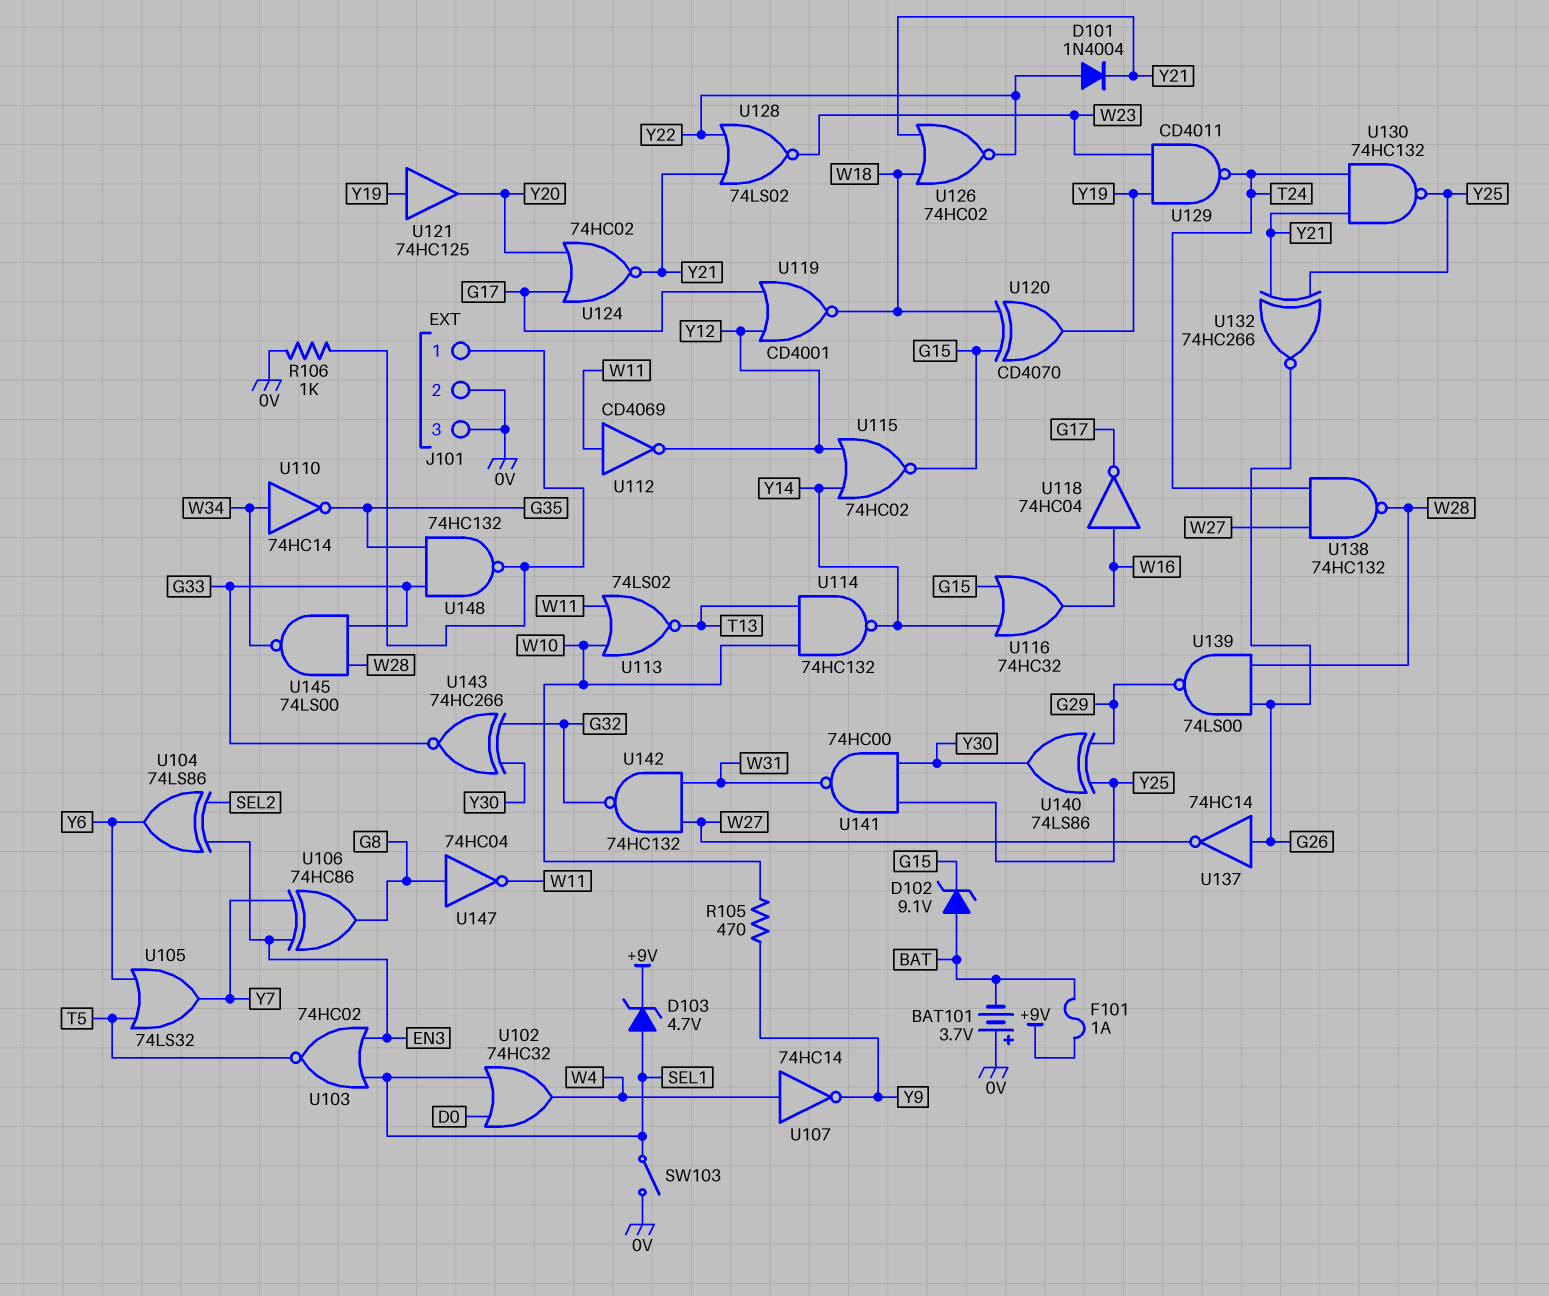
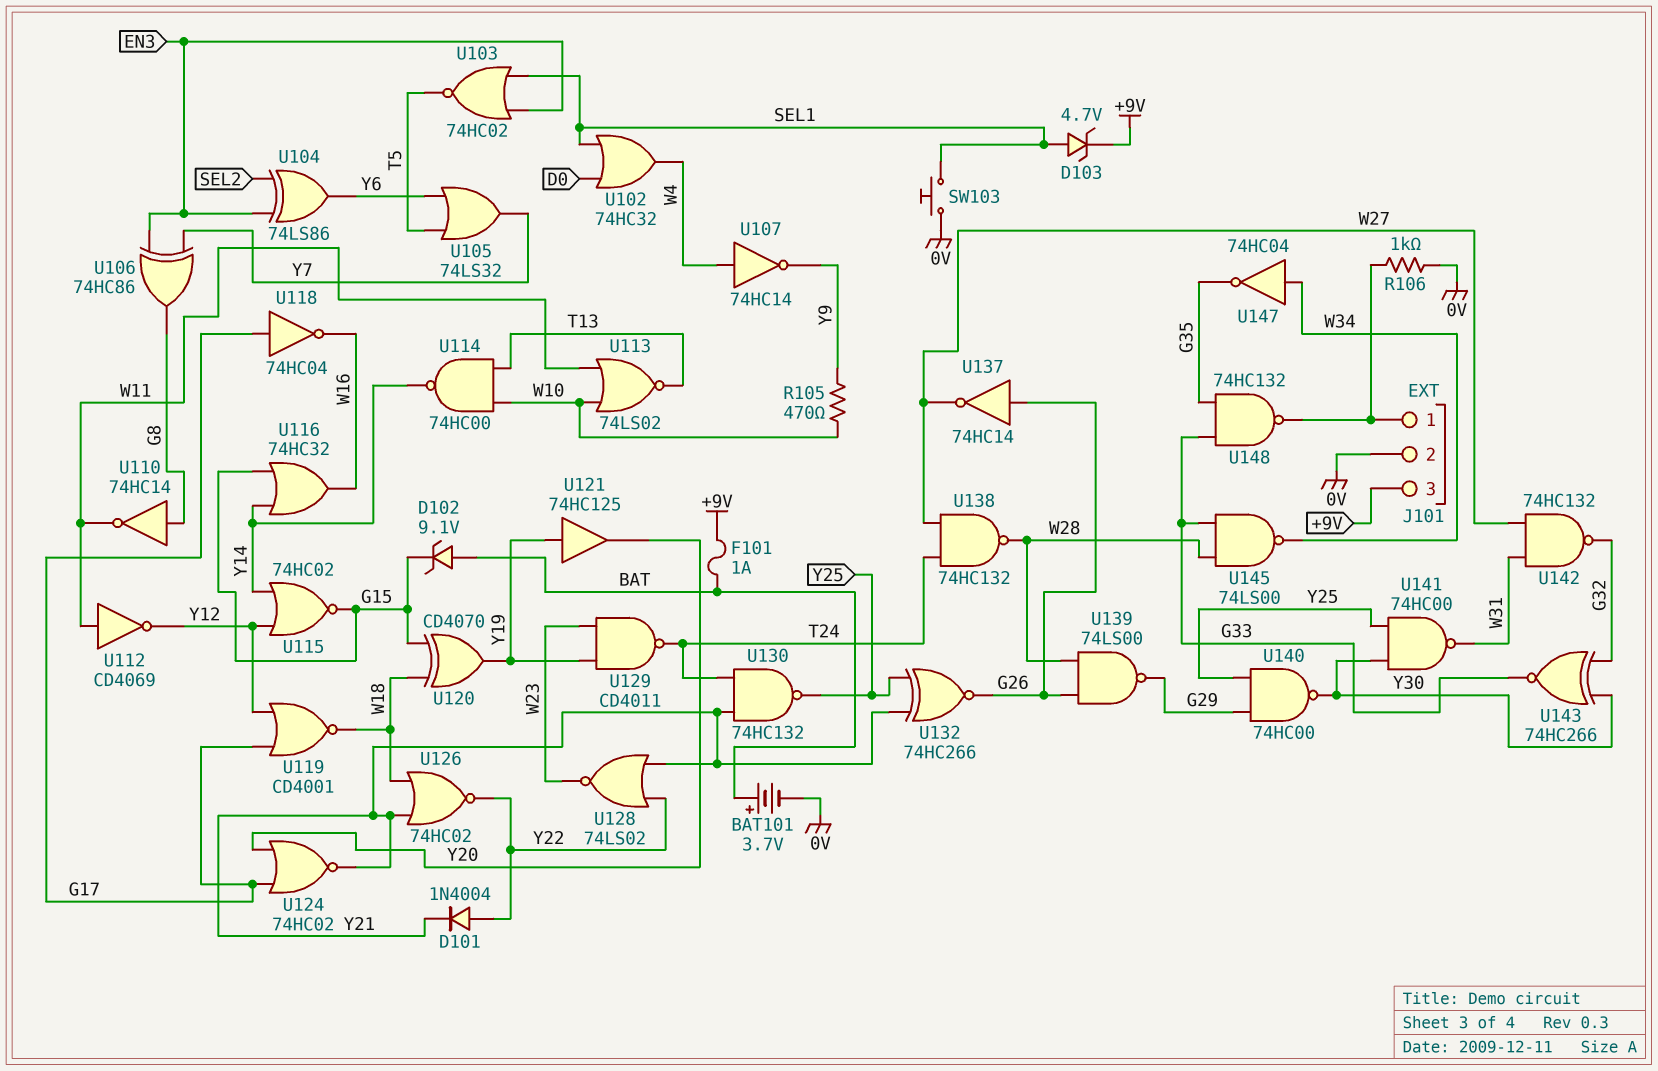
BAT101: 3.7V (plus 0V, minus BAT) -> 3.7V (plus BAT, minus 0V)
J101 pin 3: 0V -> +9V
SW103: switch (0V, SEL1) -> button (0V, SEL1)
U110: NOT 74HC14 (in W34, out G35) -> NOT 74HC14 (in G8, out W11)
U114: NAND 74HC132 (in T13, in W10, out Y14) -> NAND 74HC00 (in T13, in W10, out Y14)
U118: NOT 74HC04 (in W16, out G17) -> NOT 74HC04 (in G17, out W16)
U140: XOR 74LS86 (in G29, in Y25, out Y30) -> NAND 74HC00 (in G29, in Y25, out Y30)
U147: NOT 74HC04 (in G8, out W11) -> NOT 74HC04 (in W34, out G35)

